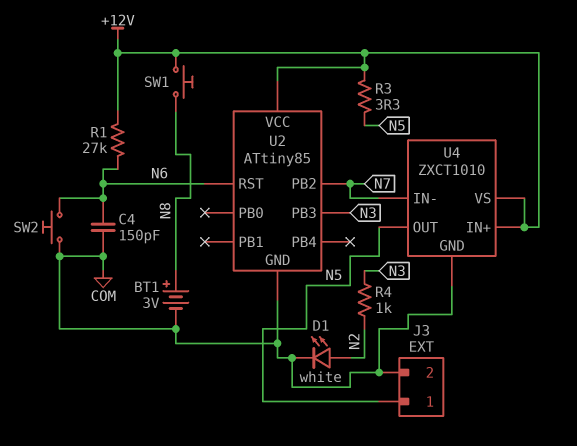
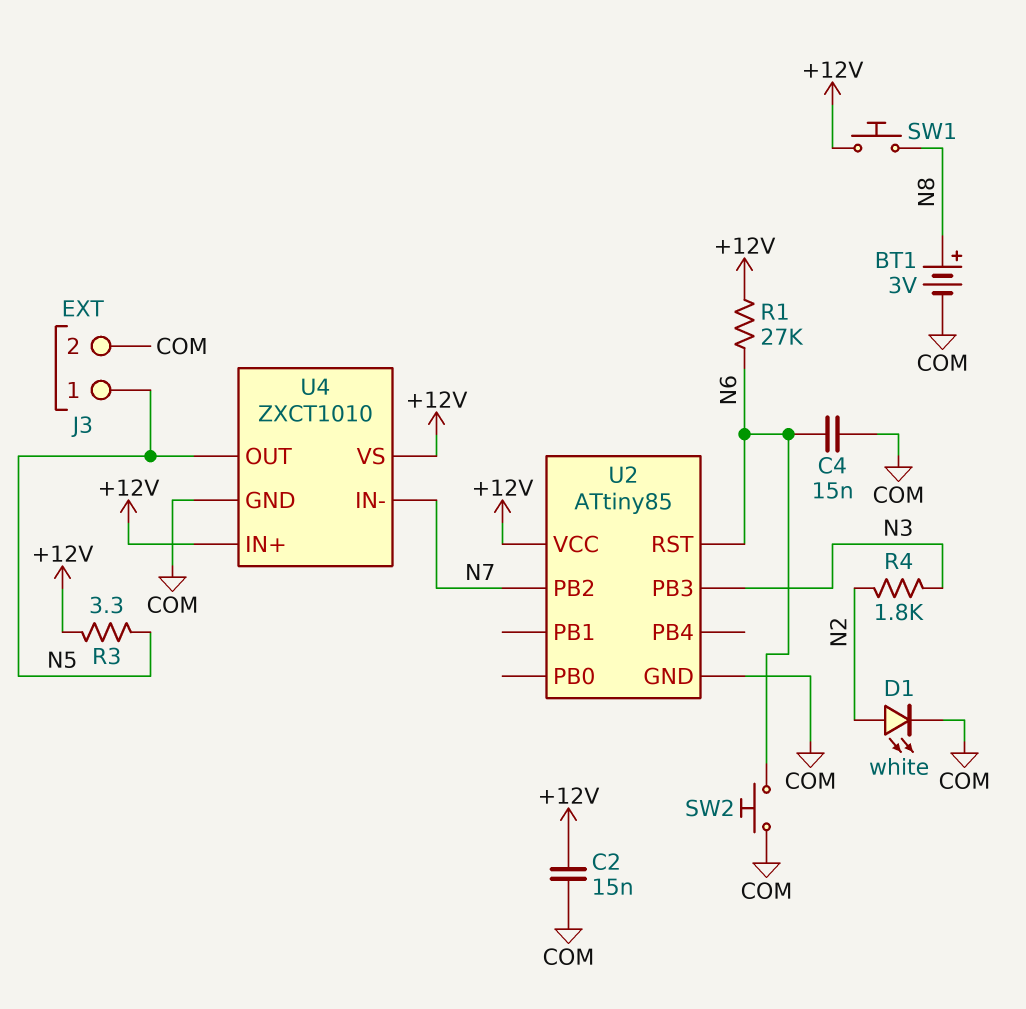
C2: none -> 15nF (+12V, COM)
C4: 150pF (COM, N6) -> 15nF (COM, N6)
R4: 1k (N2, N3) -> 1.8k (N2, N3)

